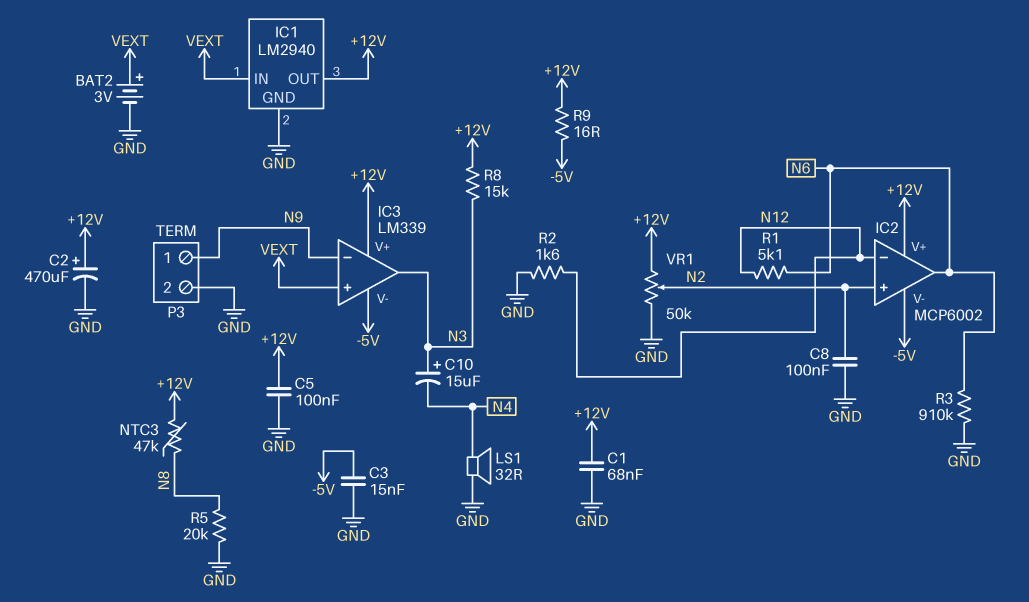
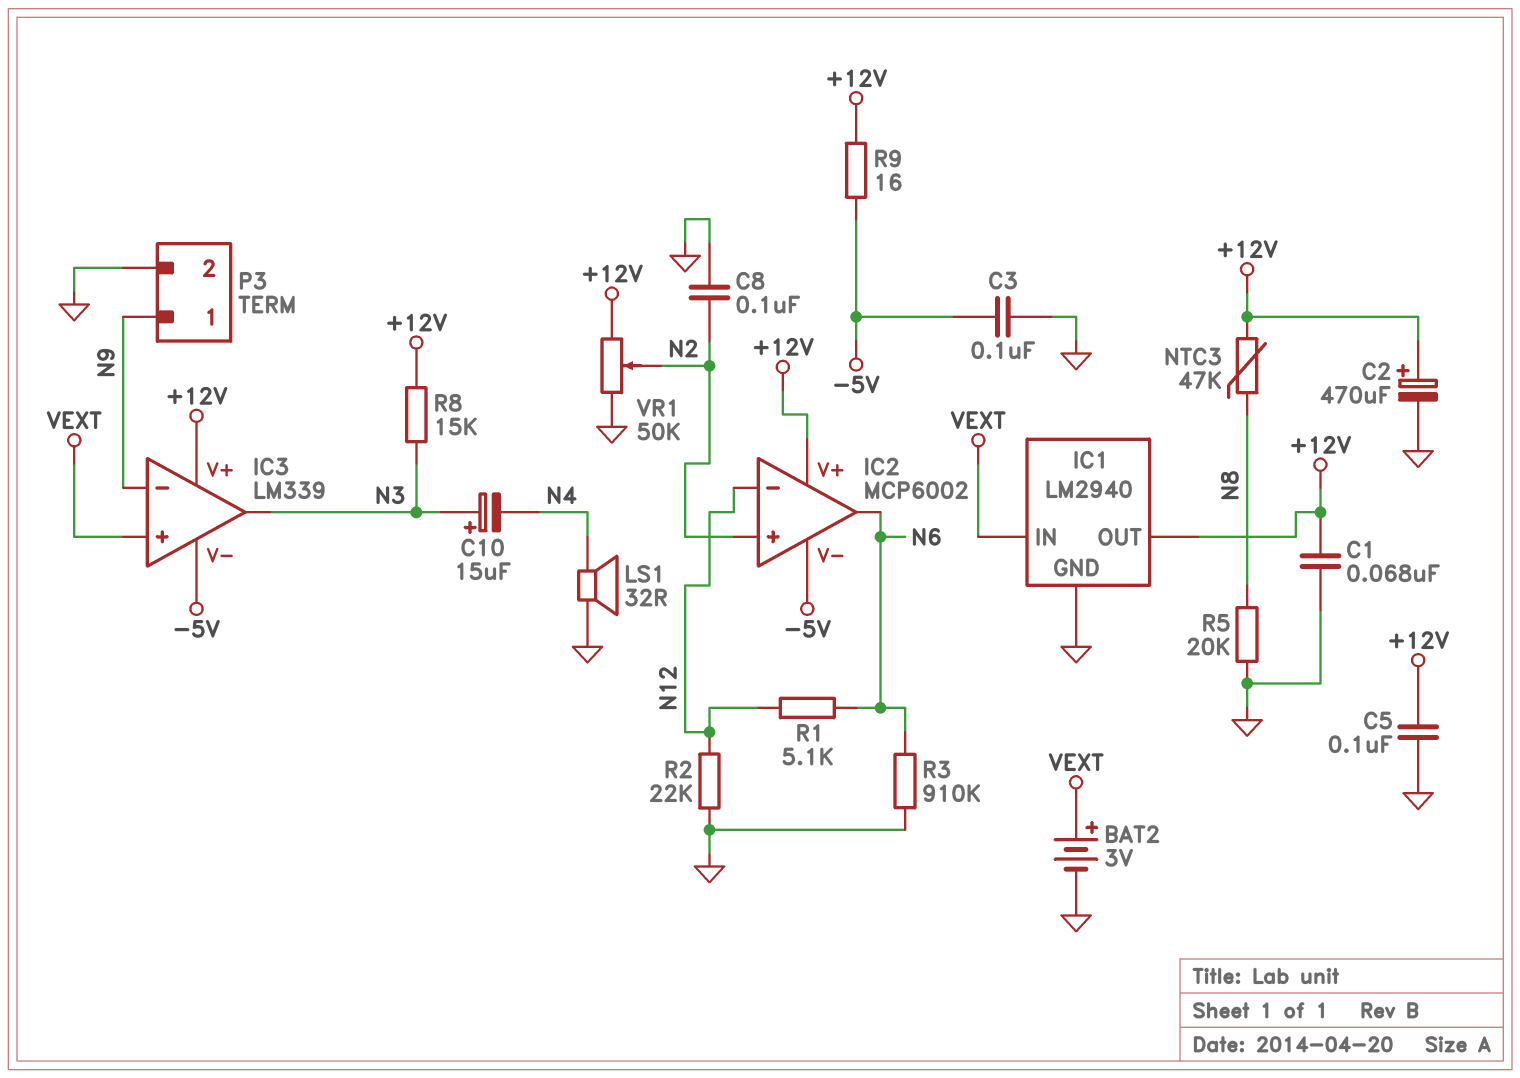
C3: 15nF (-5V, GND) -> 100nF (-5V, GND)
R2: 1.6k (GND, N12) -> 22k (GND, N12)

